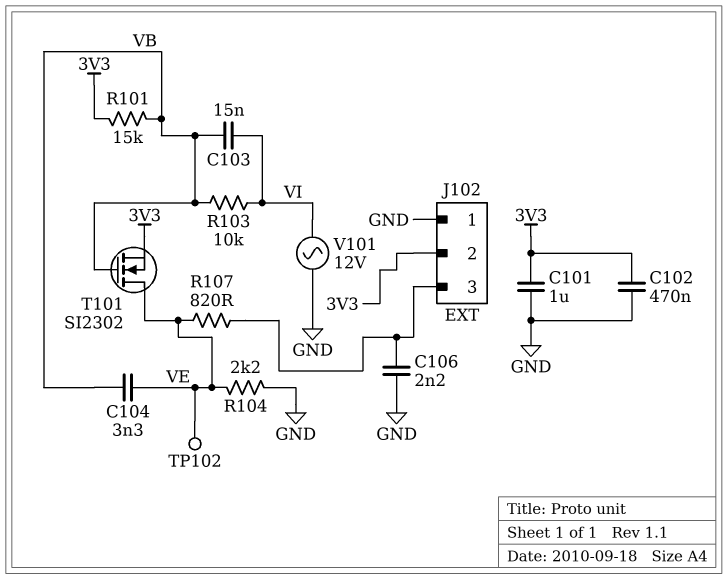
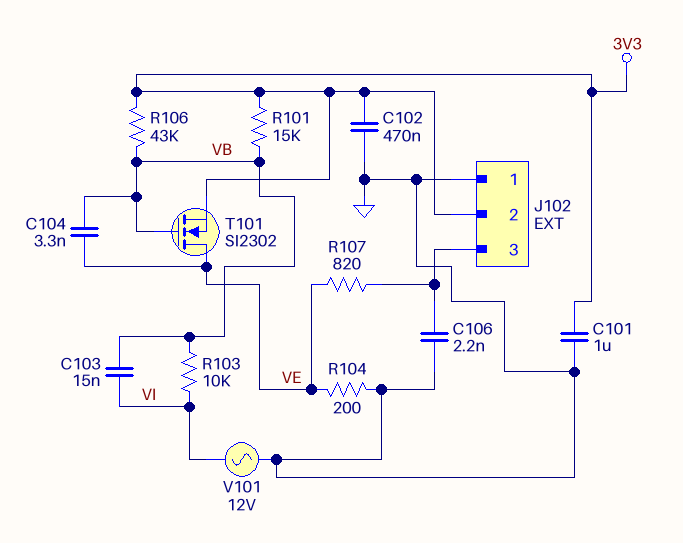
R104: 2.2k (GND, VE) -> 200 (GND, VE)
R106: none -> 43k (3V3, VB)
TP102: test point (VE) -> none

